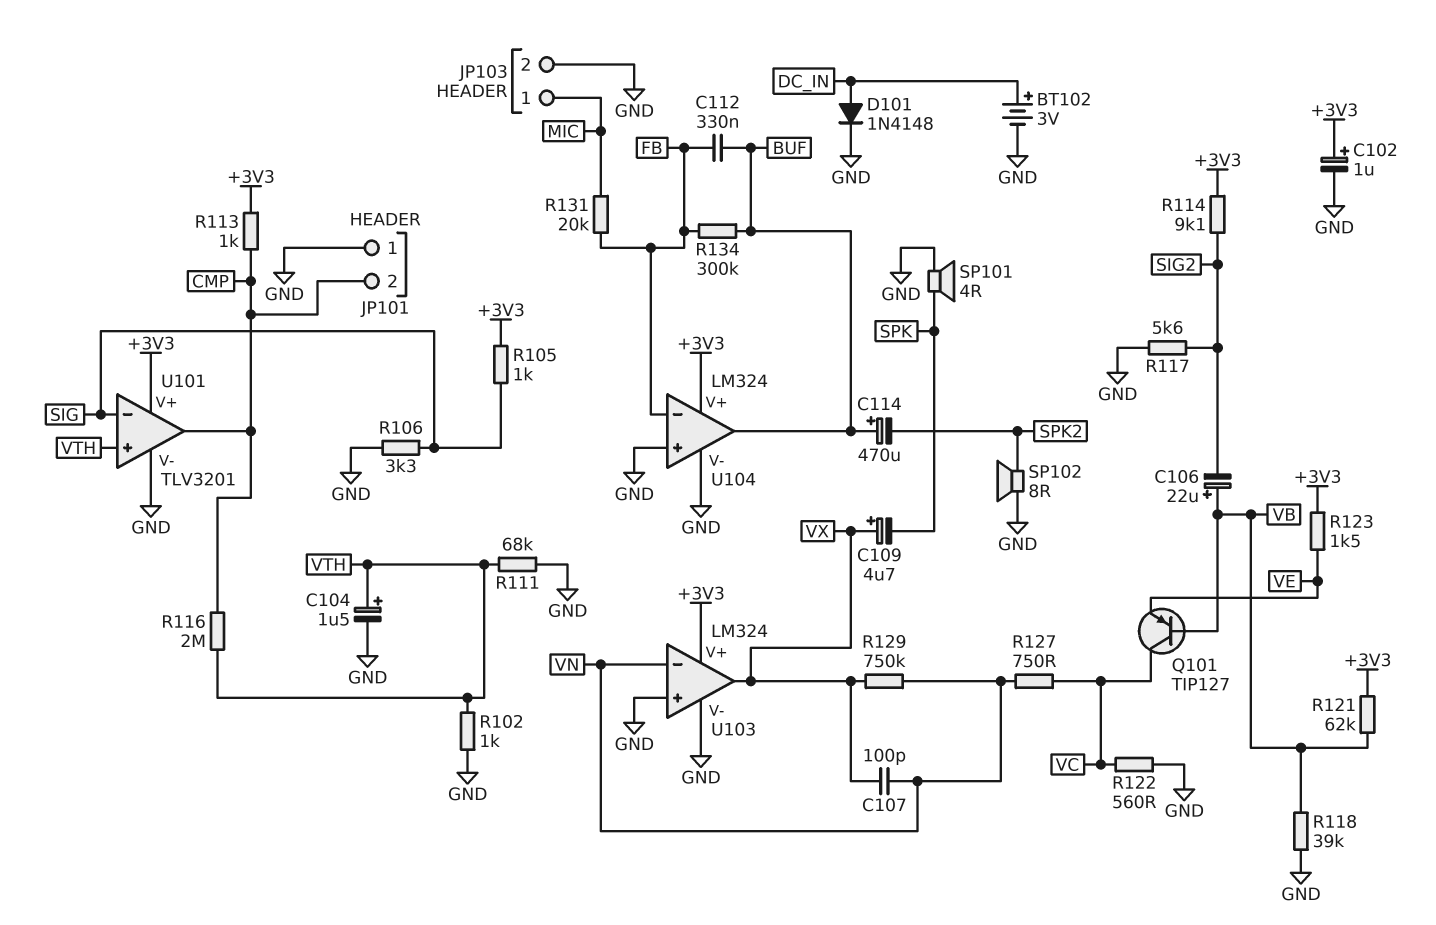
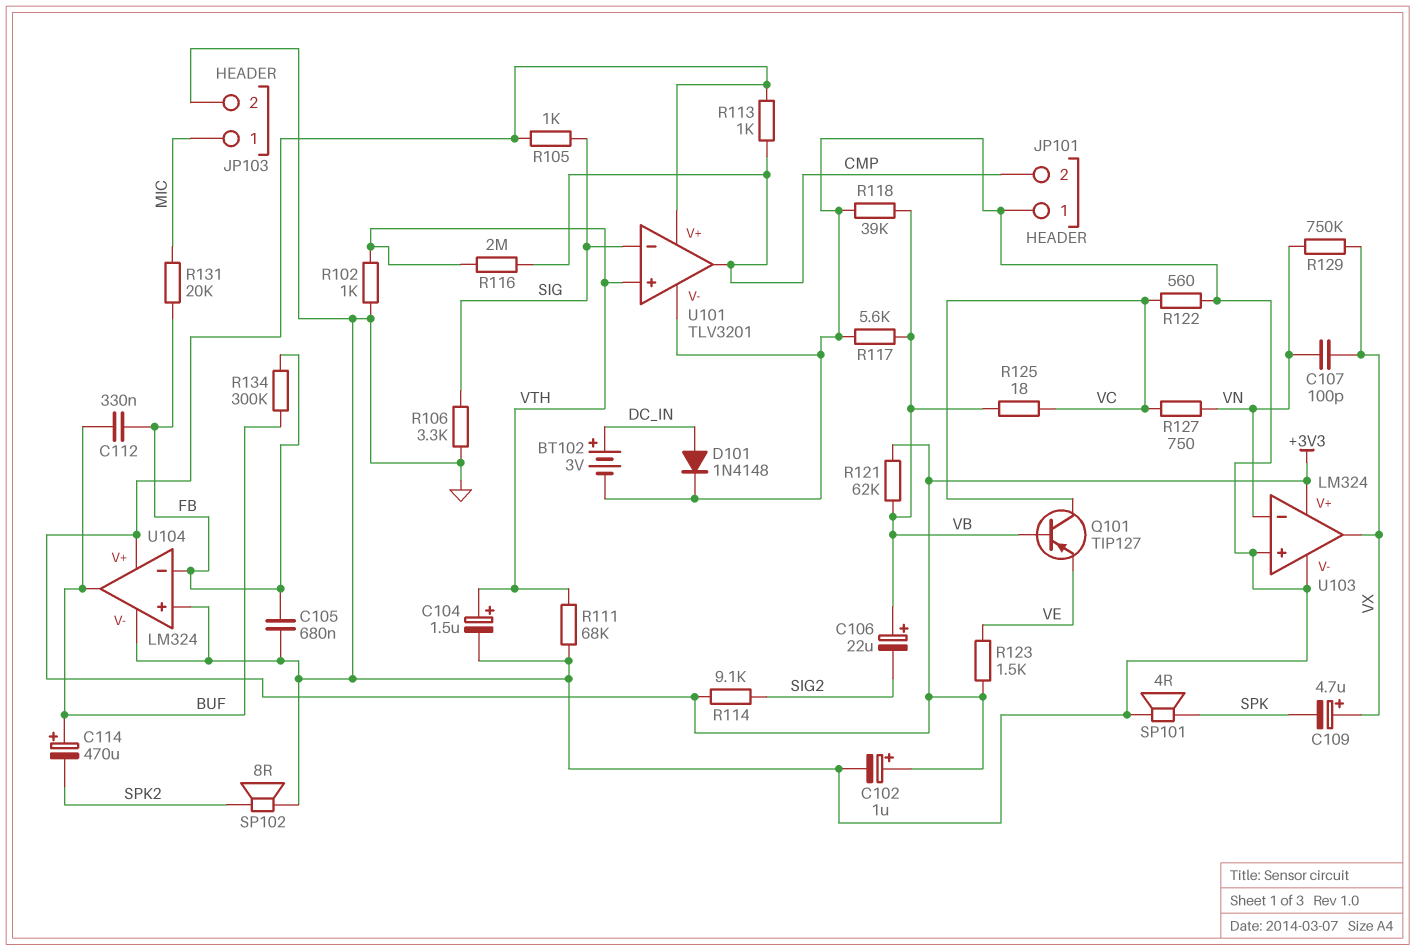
C105: none -> 680nF (FB, GND)
R117: 5.6k (GND, SIG2) -> 5.6k (GND, VB)
R125: none -> 18 (VB, VC)

